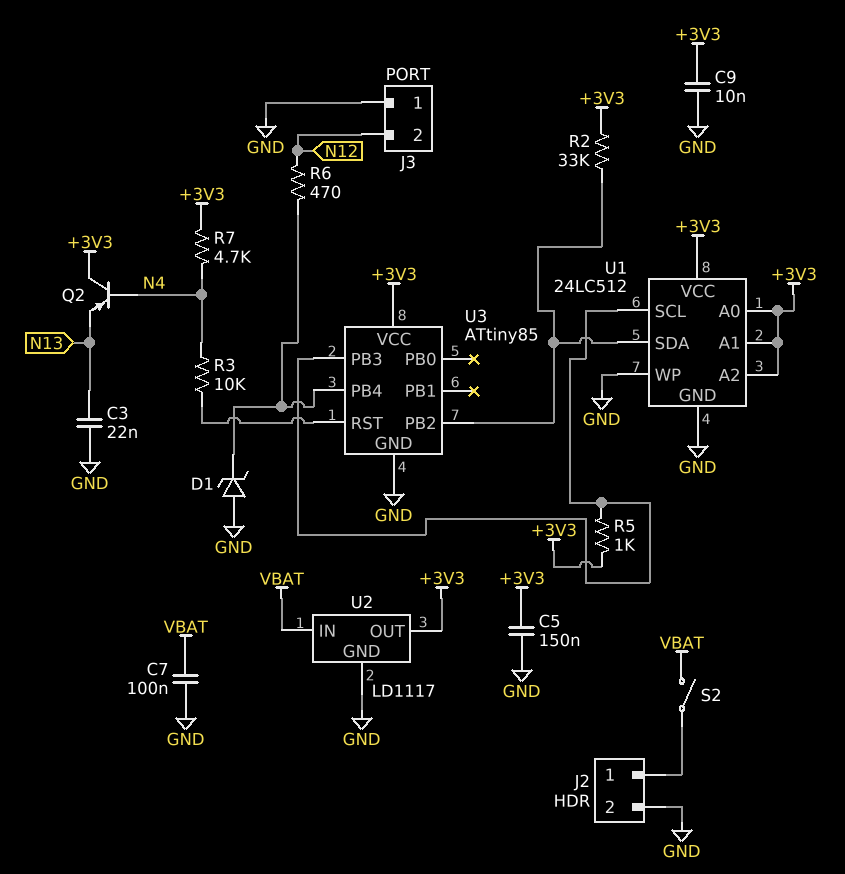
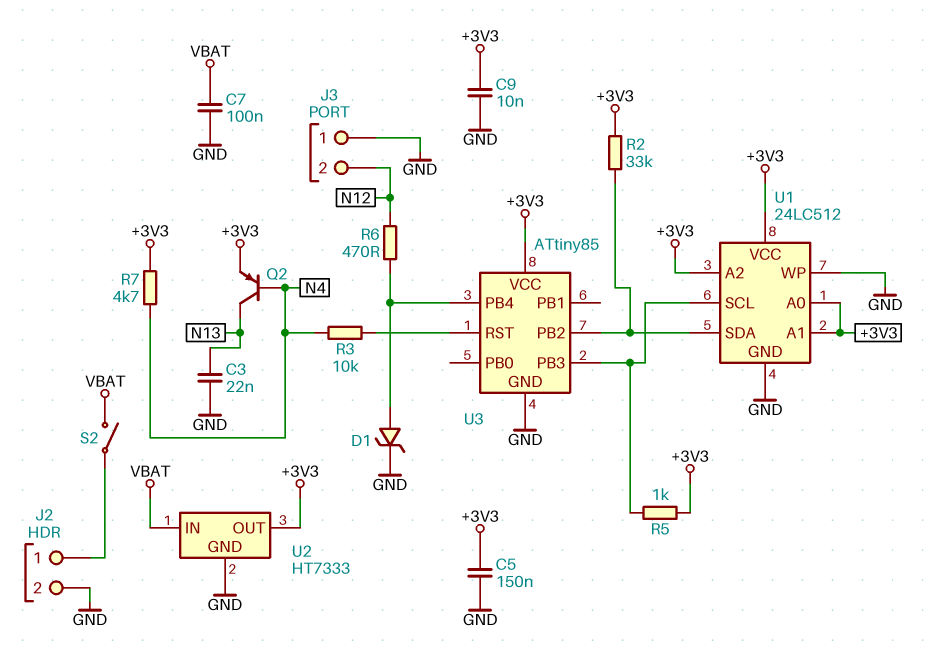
D1: zener (A GND, K U3/PB4) -> zener (A U3/PB4, K GND)
Q2: PNP (B N4, C +3V3, E N13) -> PNP (B N4, C N13, E +3V3)
U2: LD1117 -> HT7333

